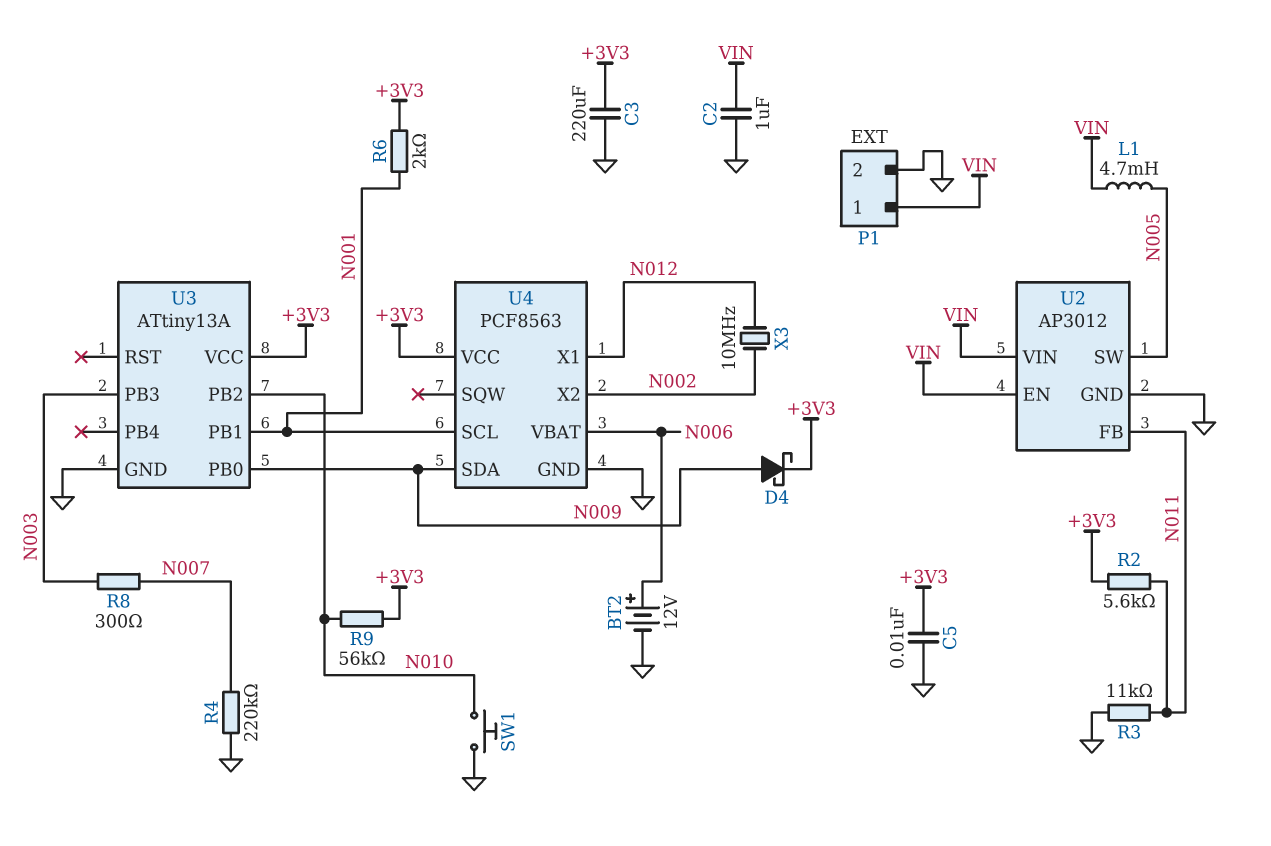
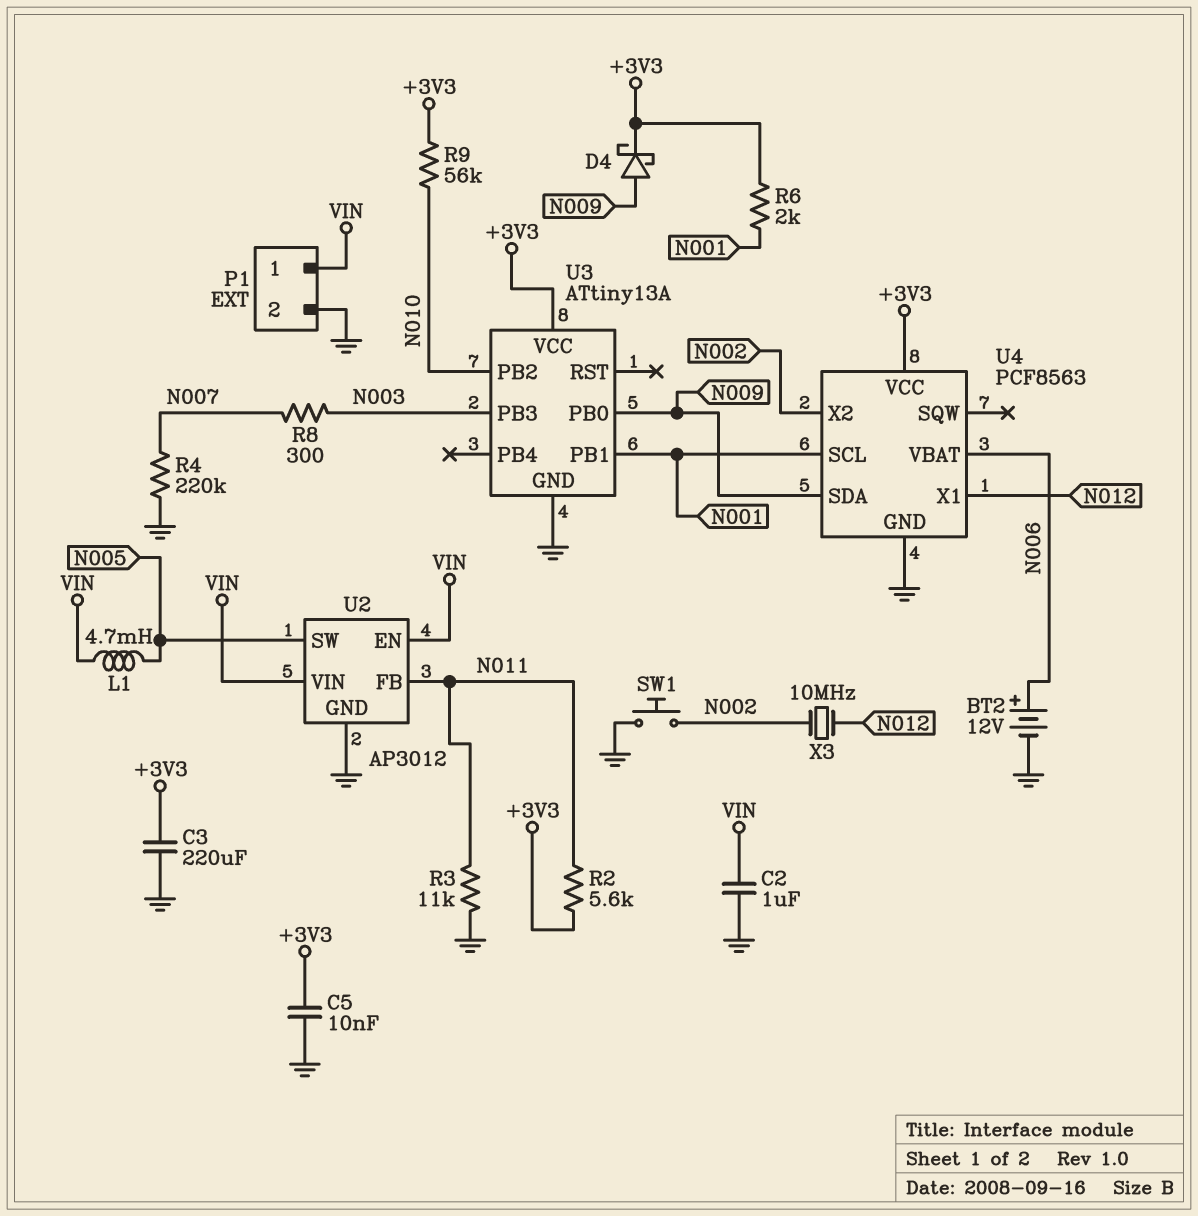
SW1: button (GND, N010) -> button (GND, N002)

